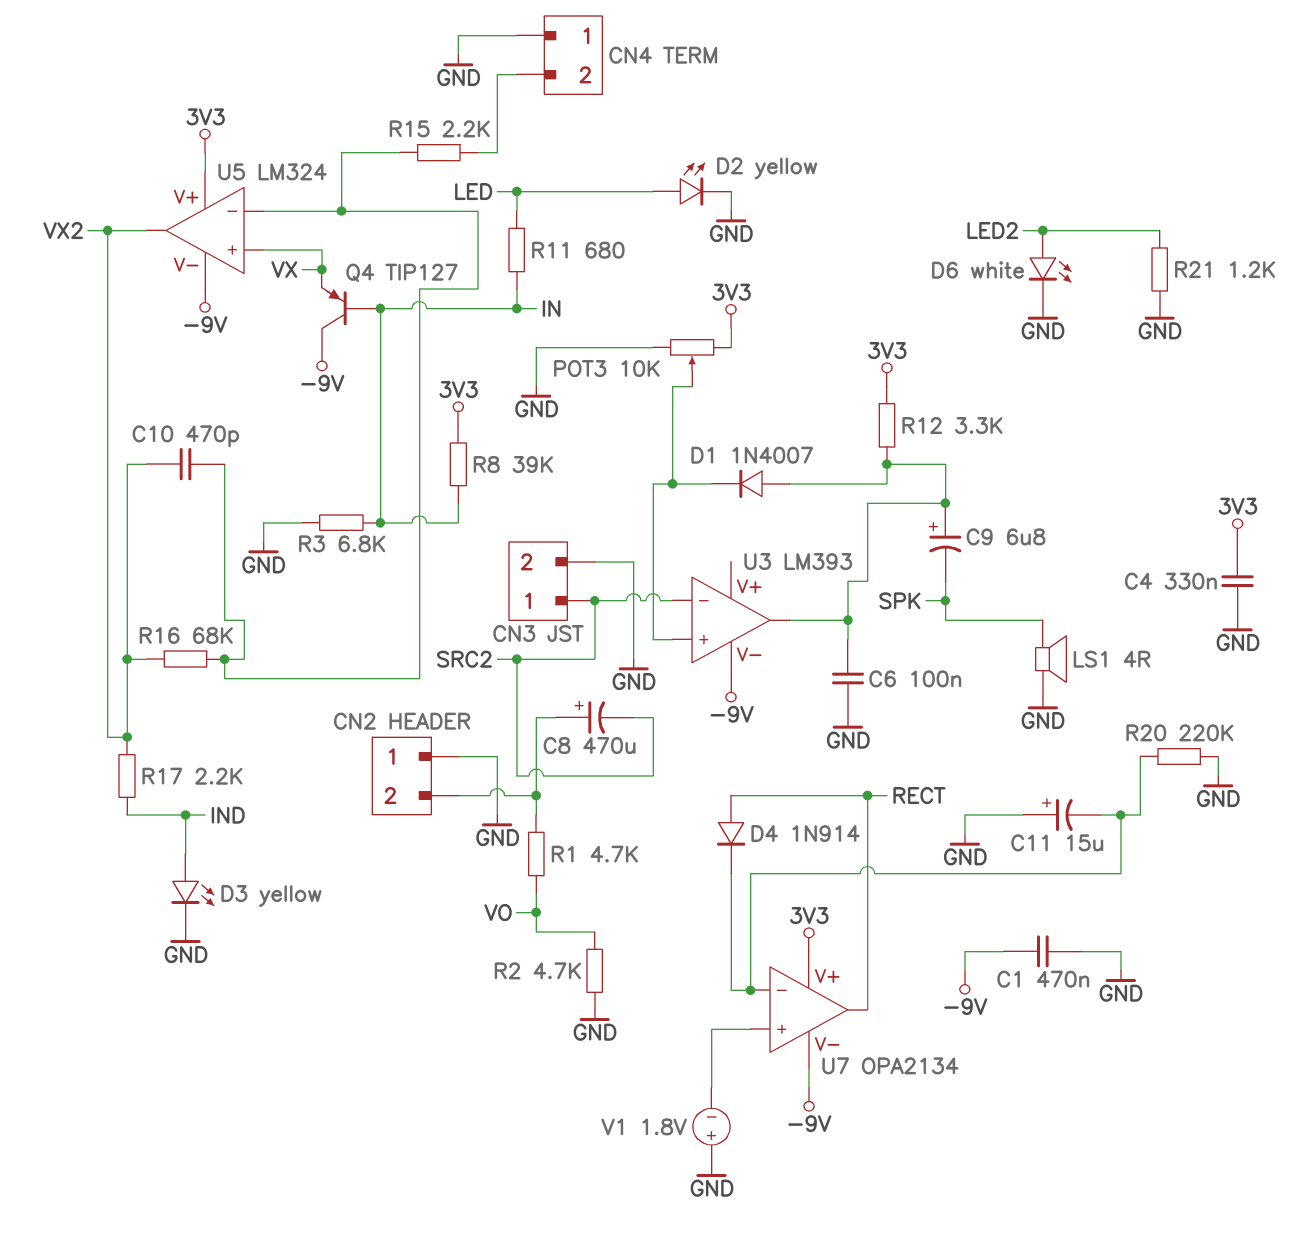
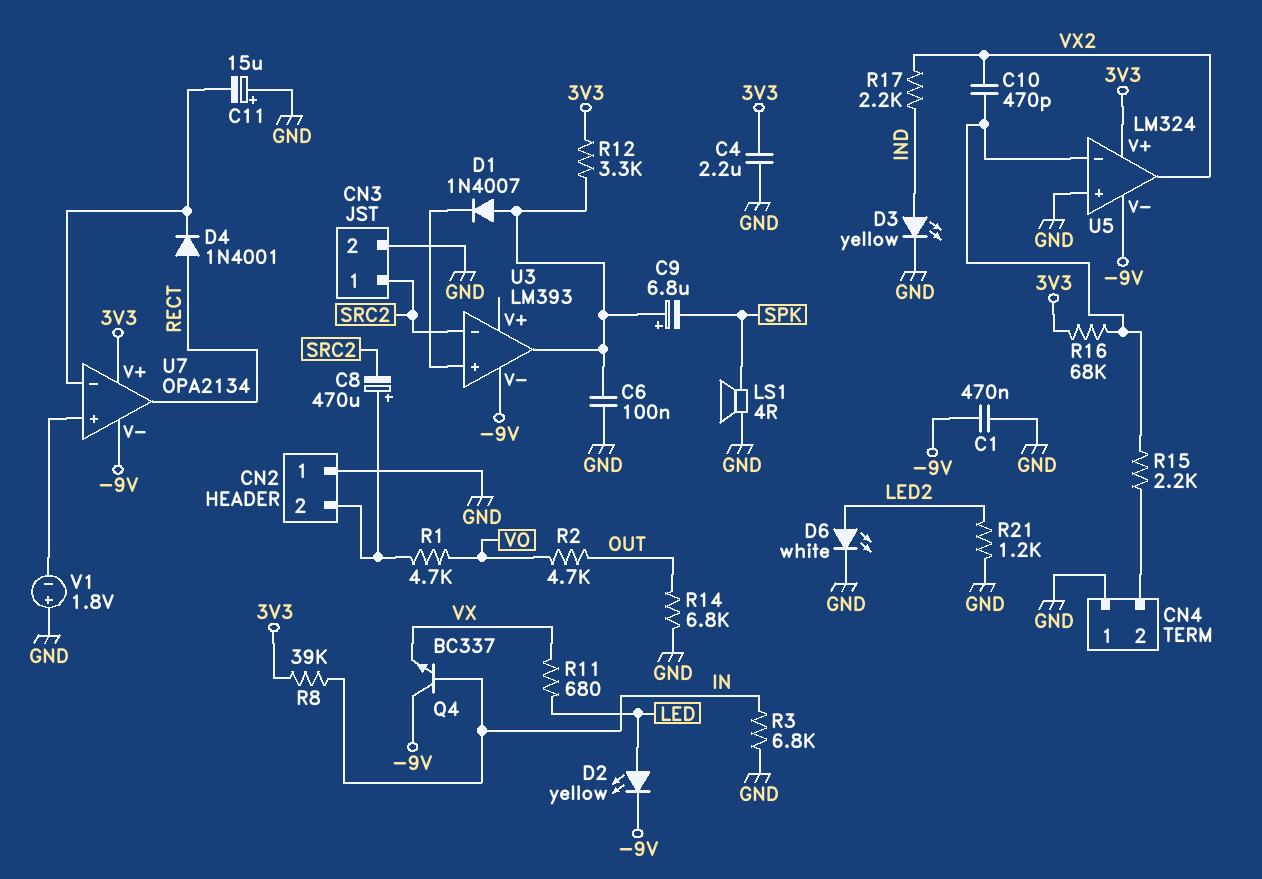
C4: 330nF (3V3, GND) -> 2.2uF (3V3, GND)
D2: LED yellow (A LED, K GND) -> LED yellow (A LED, K -9V)
D4: diode 1N914 (A RECT, K U7/in-) -> diode 1N4001 (A RECT, K U7/in-)
POT3: 10k (3V3, GND, wiper U3/in+) -> none
Q4: PNP TIP127 (B IN, C -9V, E VX) -> NPN BC337 (B IN, C -9V, E VX)
R2: 4.7k (GND, VO) -> 4.7k (OUT, VO)
R11: 680 (IN, LED) -> 680 (LED, VX)
R14: none -> 6.8k (GND, OUT)
R16: 68k (U5/in-, VX2) -> 68k (3V3, U5/in-)
R20: 220k (GND, U7/in-) -> none
U5 pin in+: VX -> GND

